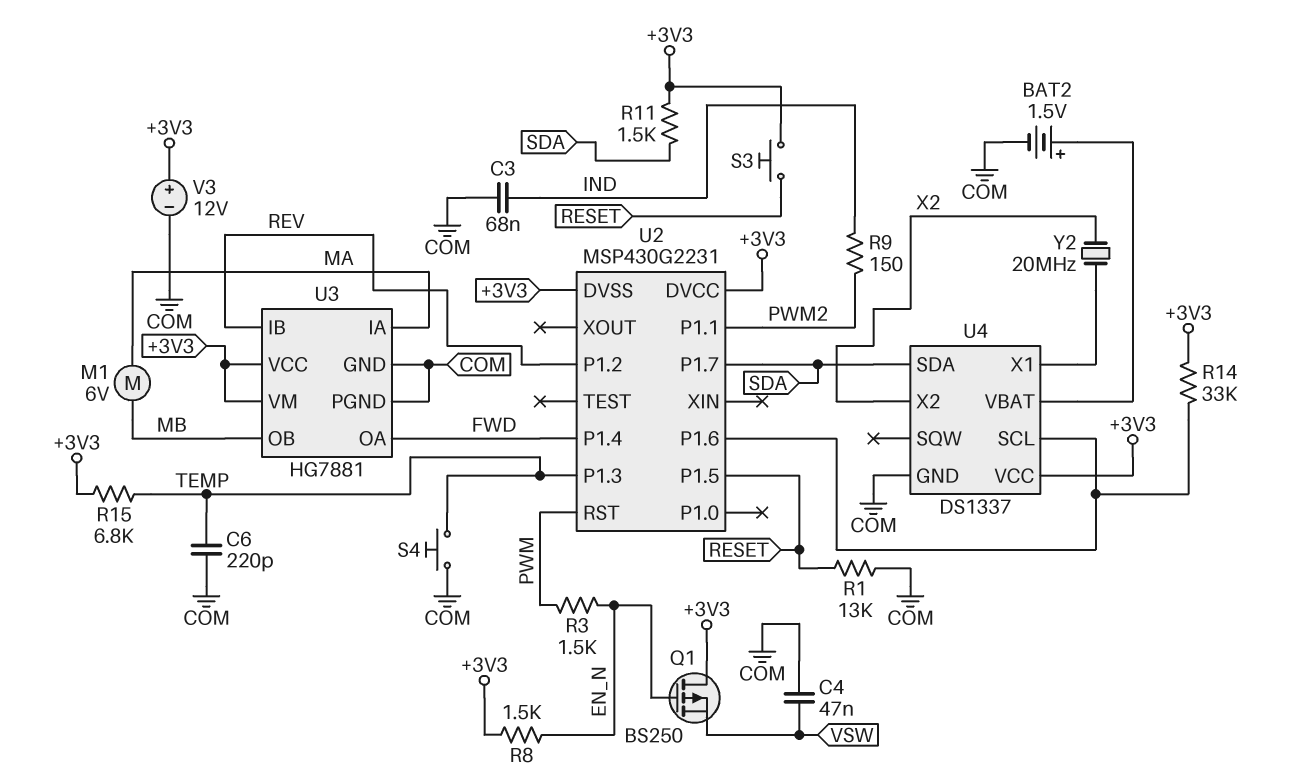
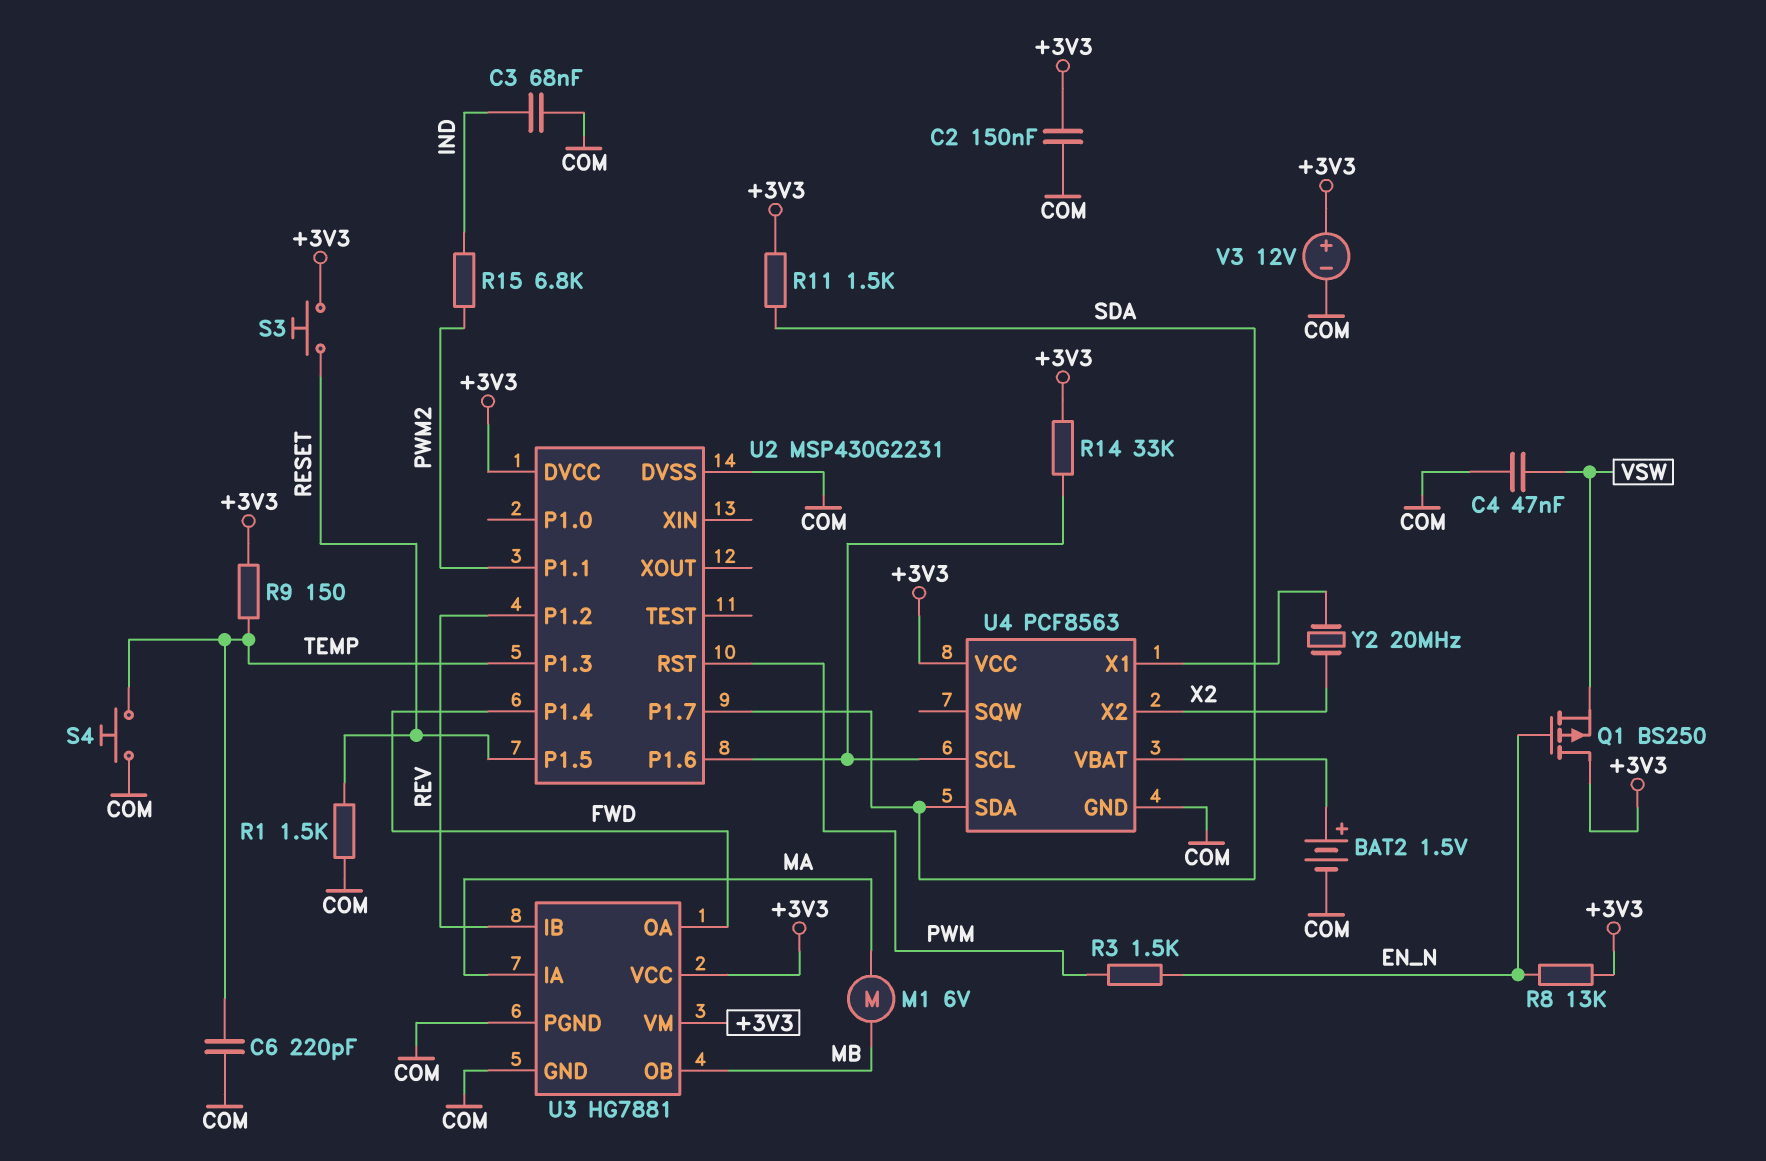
C2: none -> 150nF (+3V3, COM)
R1: 13k (COM, RESET) -> 1.5k (COM, RESET)
R8: 1.5k (+3V3, EN_N) -> 13k (+3V3, EN_N)
R9: 150 (IND, PWM2) -> 150 (+3V3, TEMP)
R15: 6.8k (+3V3, TEMP) -> 6.8k (IND, PWM2)
U2 pin DVSS: +3V3 -> COM
U4: DS1337 -> PCF8563

